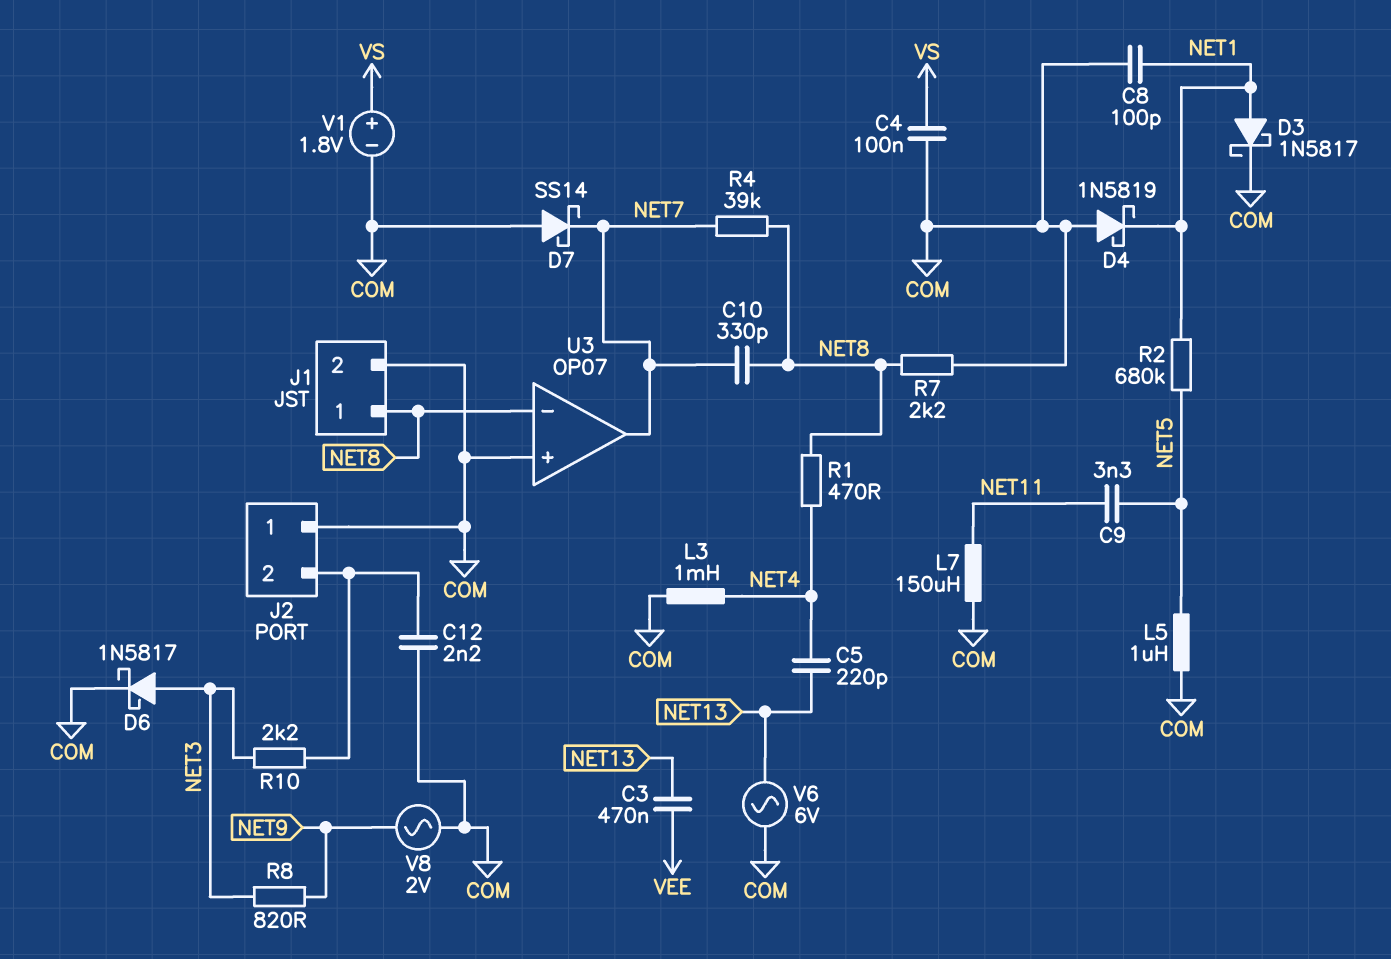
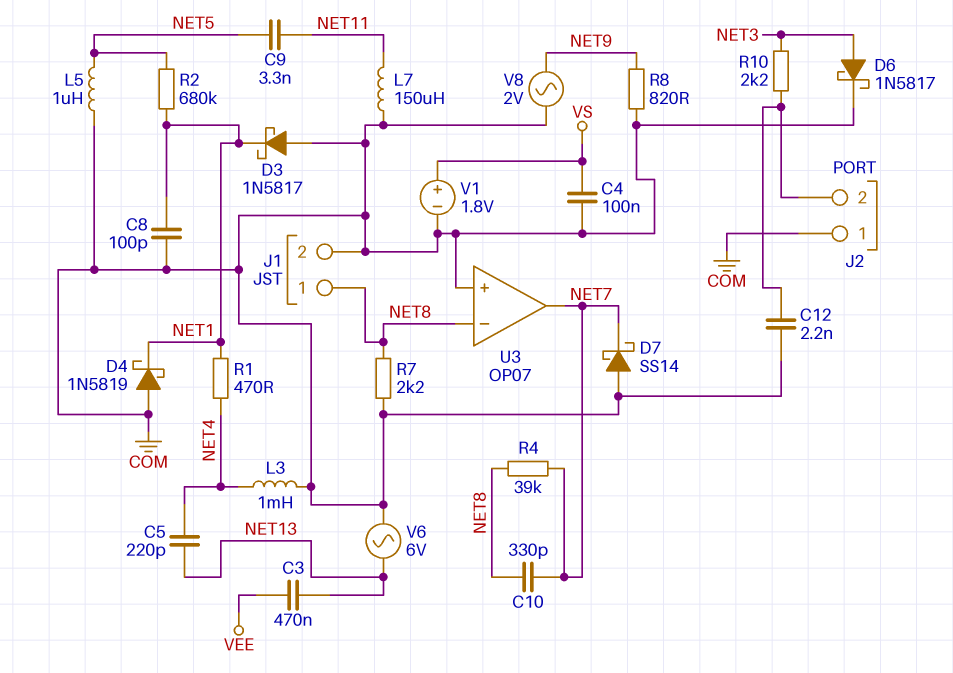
D3: schottky 1N5817 (A NET1, K COM) -> schottky 1N5817 (A COM, K NET1)
R1: 470 (NET4, NET8) -> 470 (NET1, NET4)
R8: 820 (NET3, NET9) -> 820 (COM, NET9)

